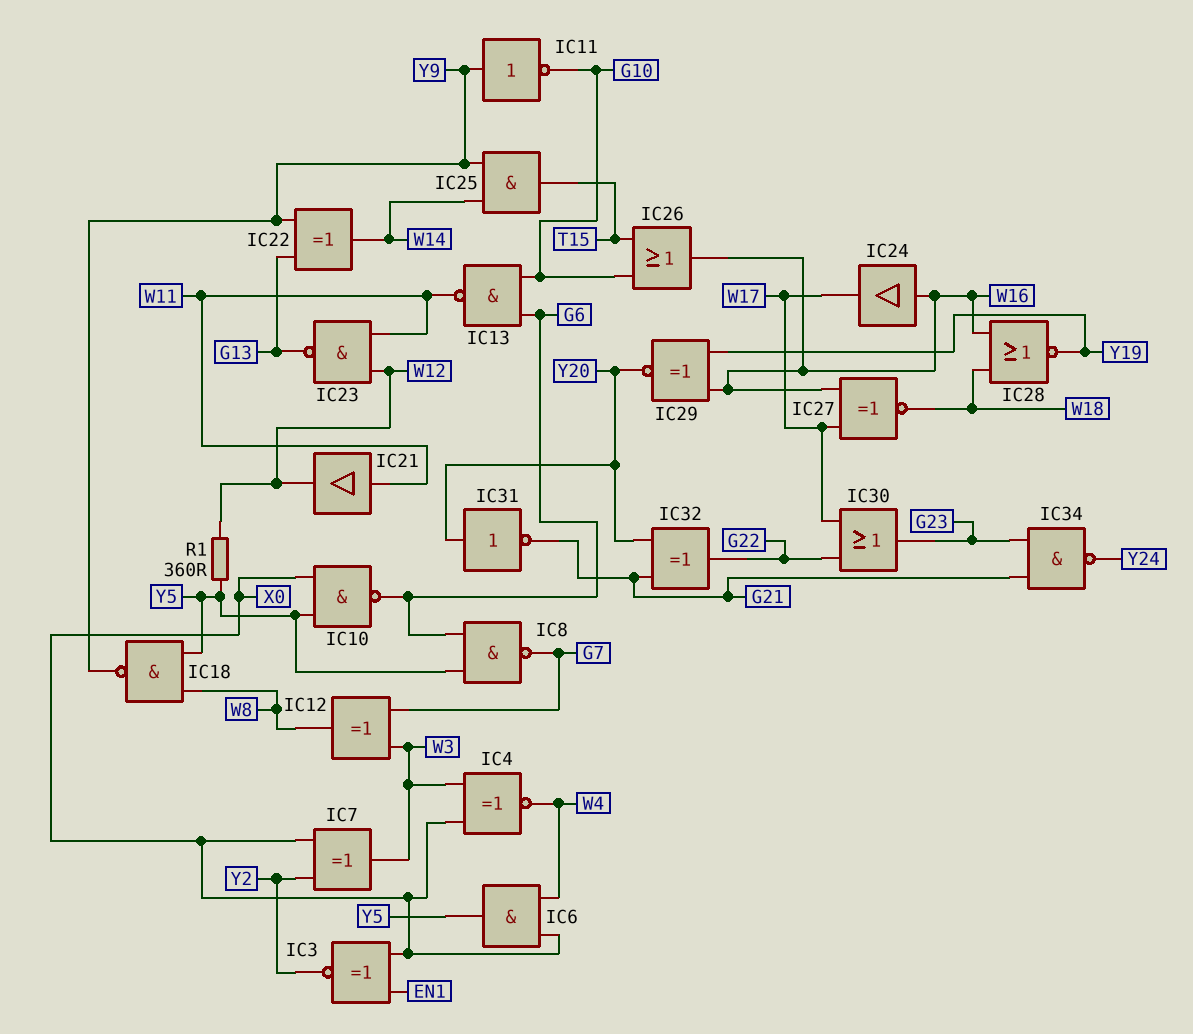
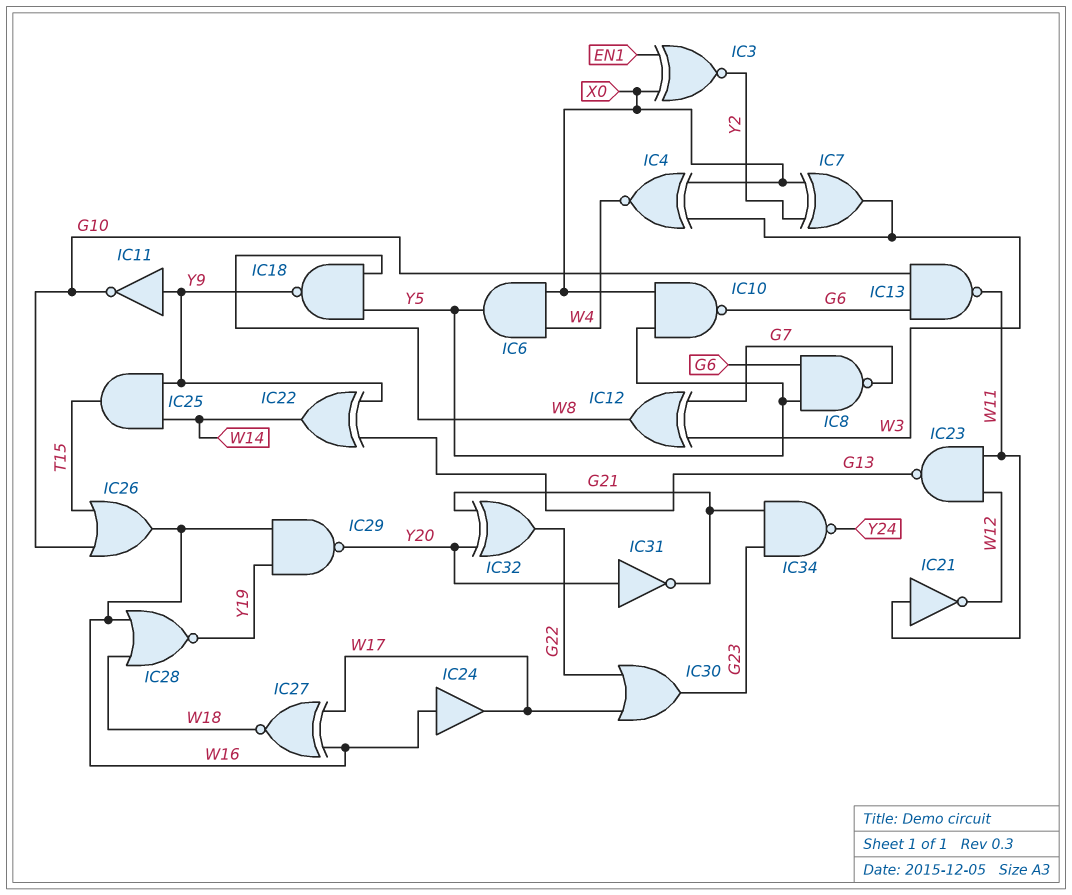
IC21: buffer (in W11, out W12) -> NOT (in W11, out W12)
IC29: XNOR (in W16, in Y19, out Y20) -> NAND (in W16, in Y19, out Y20)
R1: 360 (W12, Y5) -> none

